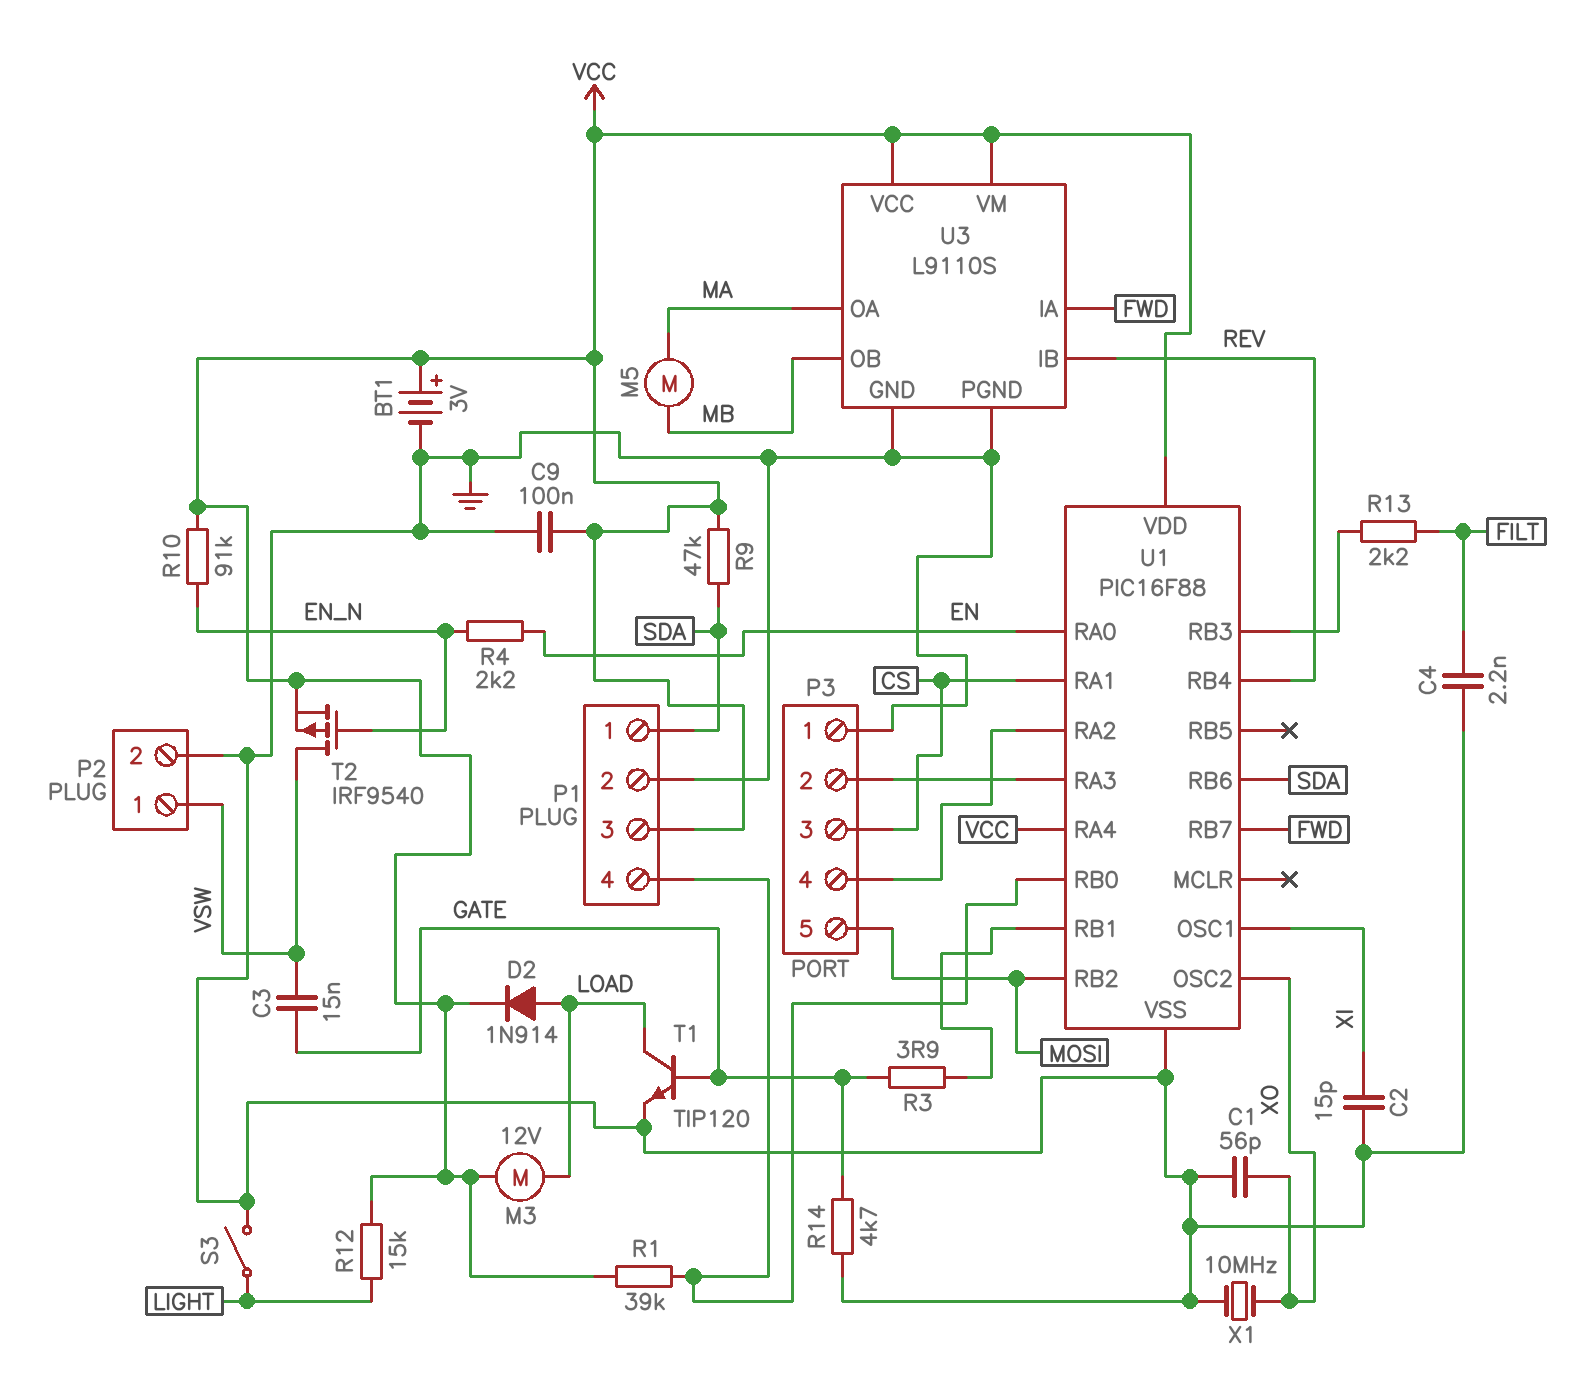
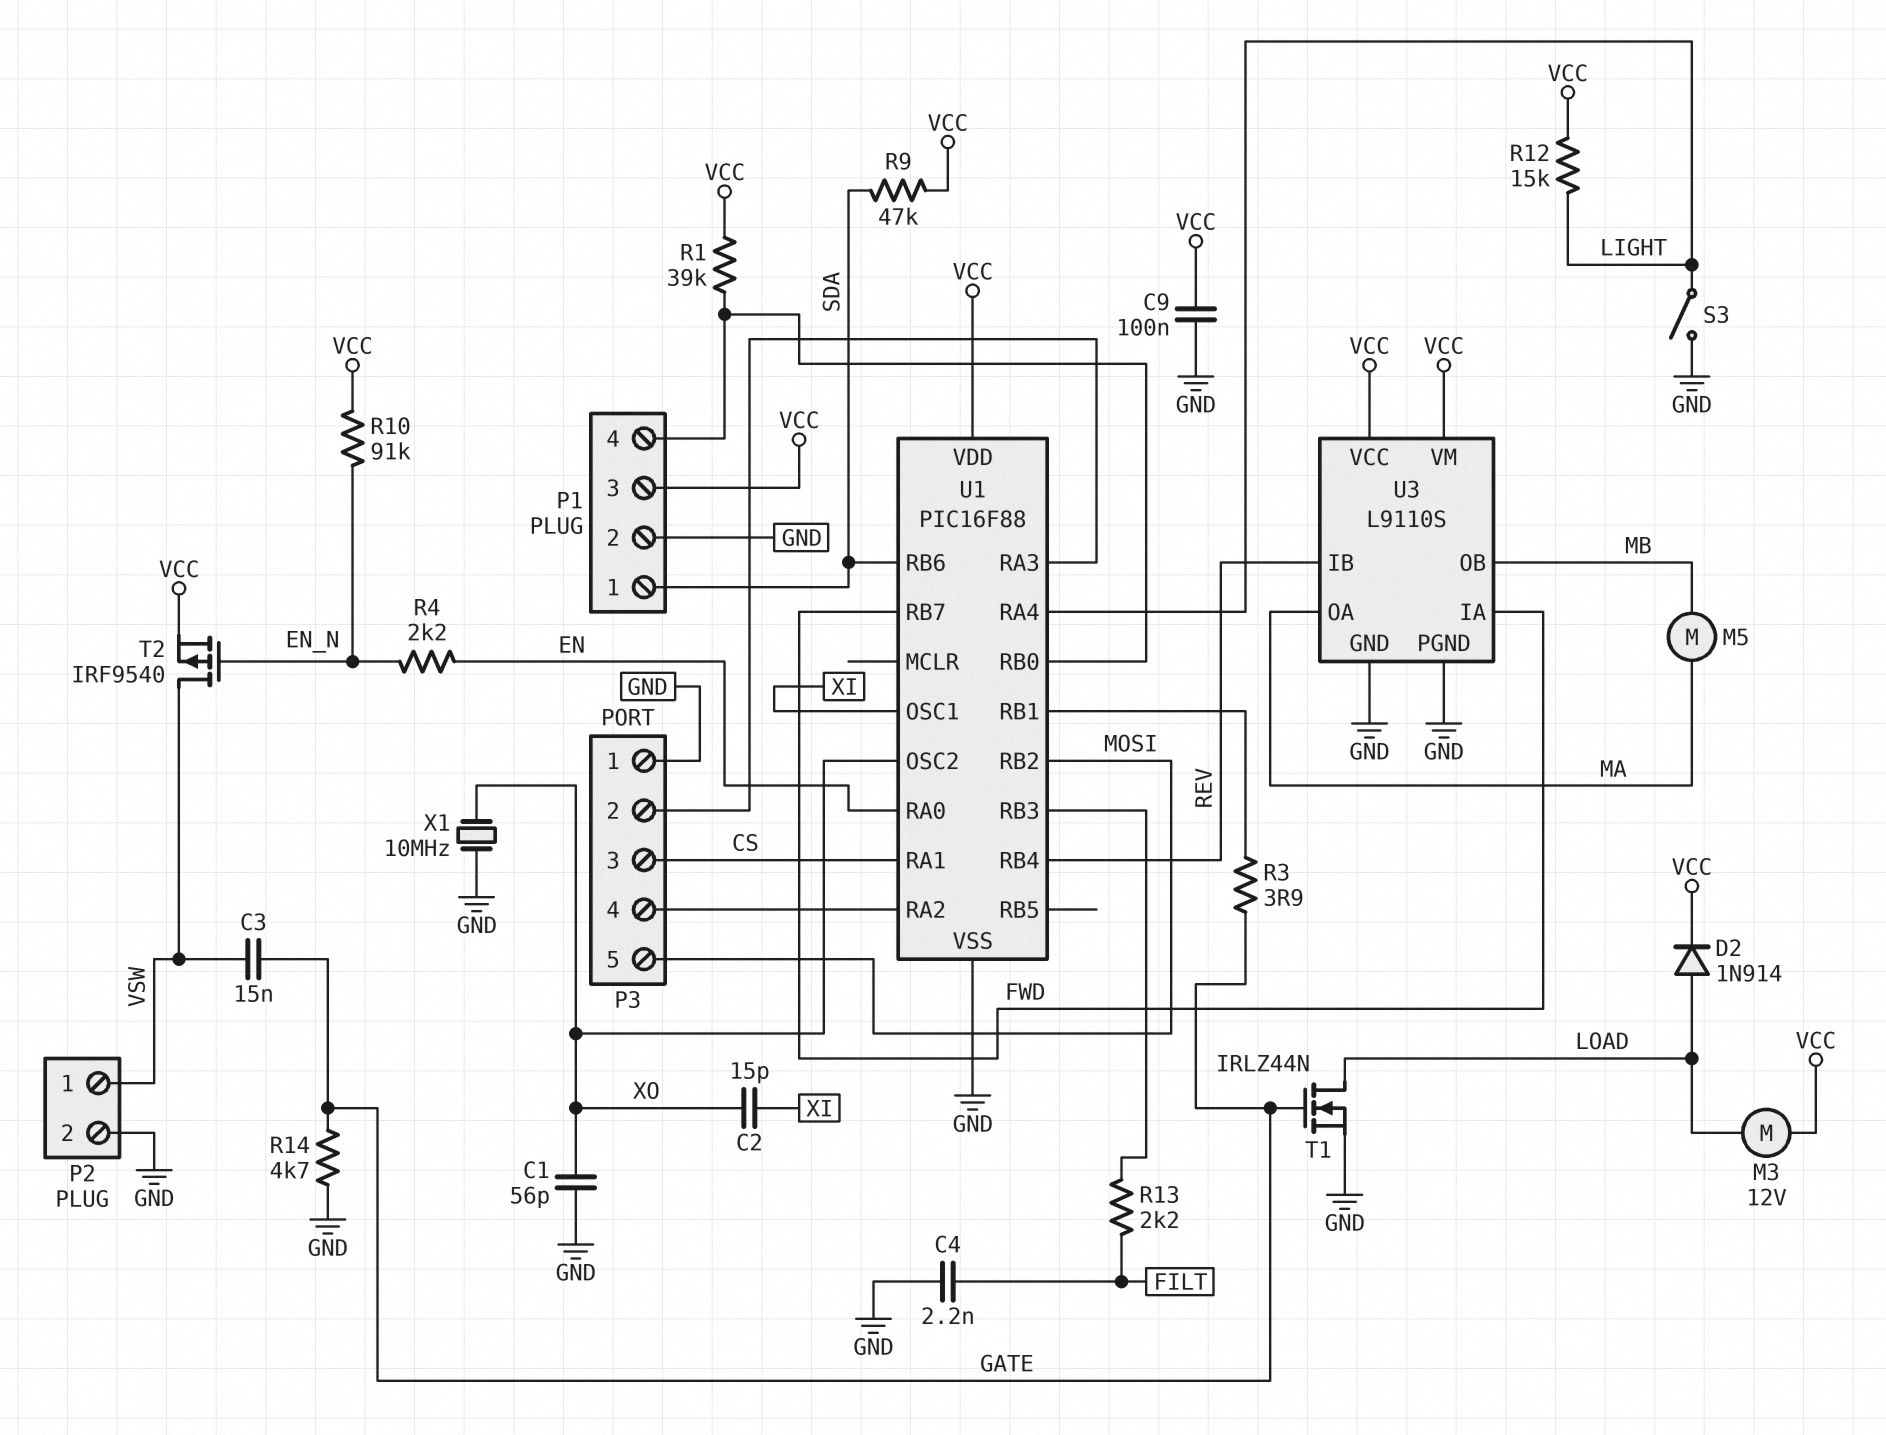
BT1: 3V (plus VCC, minus GND) -> none
C2: 15pF (GND, XI) -> 15pF (XI, XO)
T1: NPN TIP120 (B GATE, C LOAD, E GND) -> NMOS IRLZ44N (G GATE, D LOAD, S GND)
U1 pin RA4: VCC -> LIGHT

